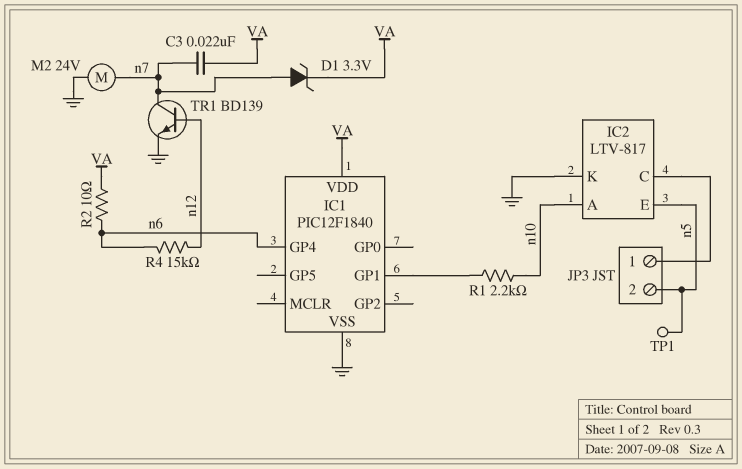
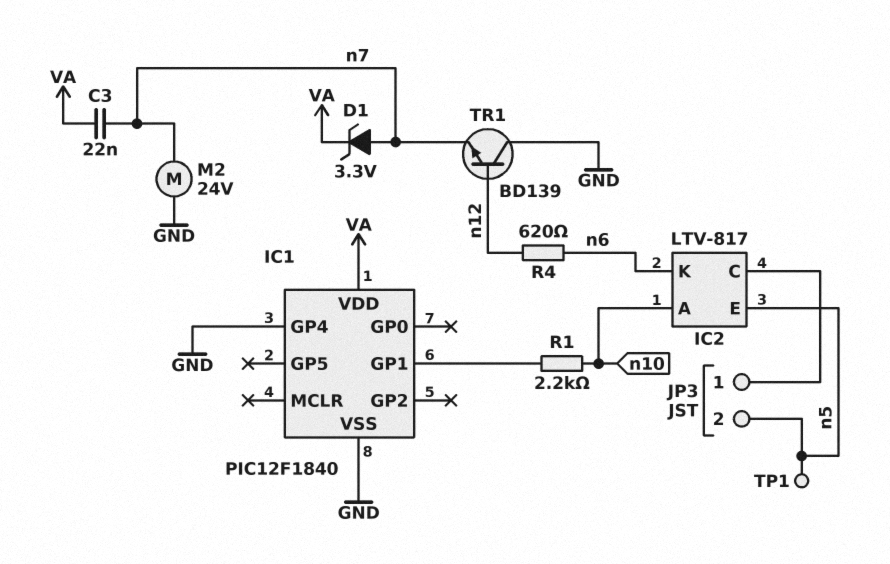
IC1 pin GP4: n6 -> GND
IC2 pin K: GND -> n6
R2: 10 (VA, n6) -> none
R4: 15k (n6, n12) -> 620 (n6, n12)
TR1: NPN BD139 (B n12, C n7, E GND) -> NPN BD139 (B n12, C GND, E n7)

